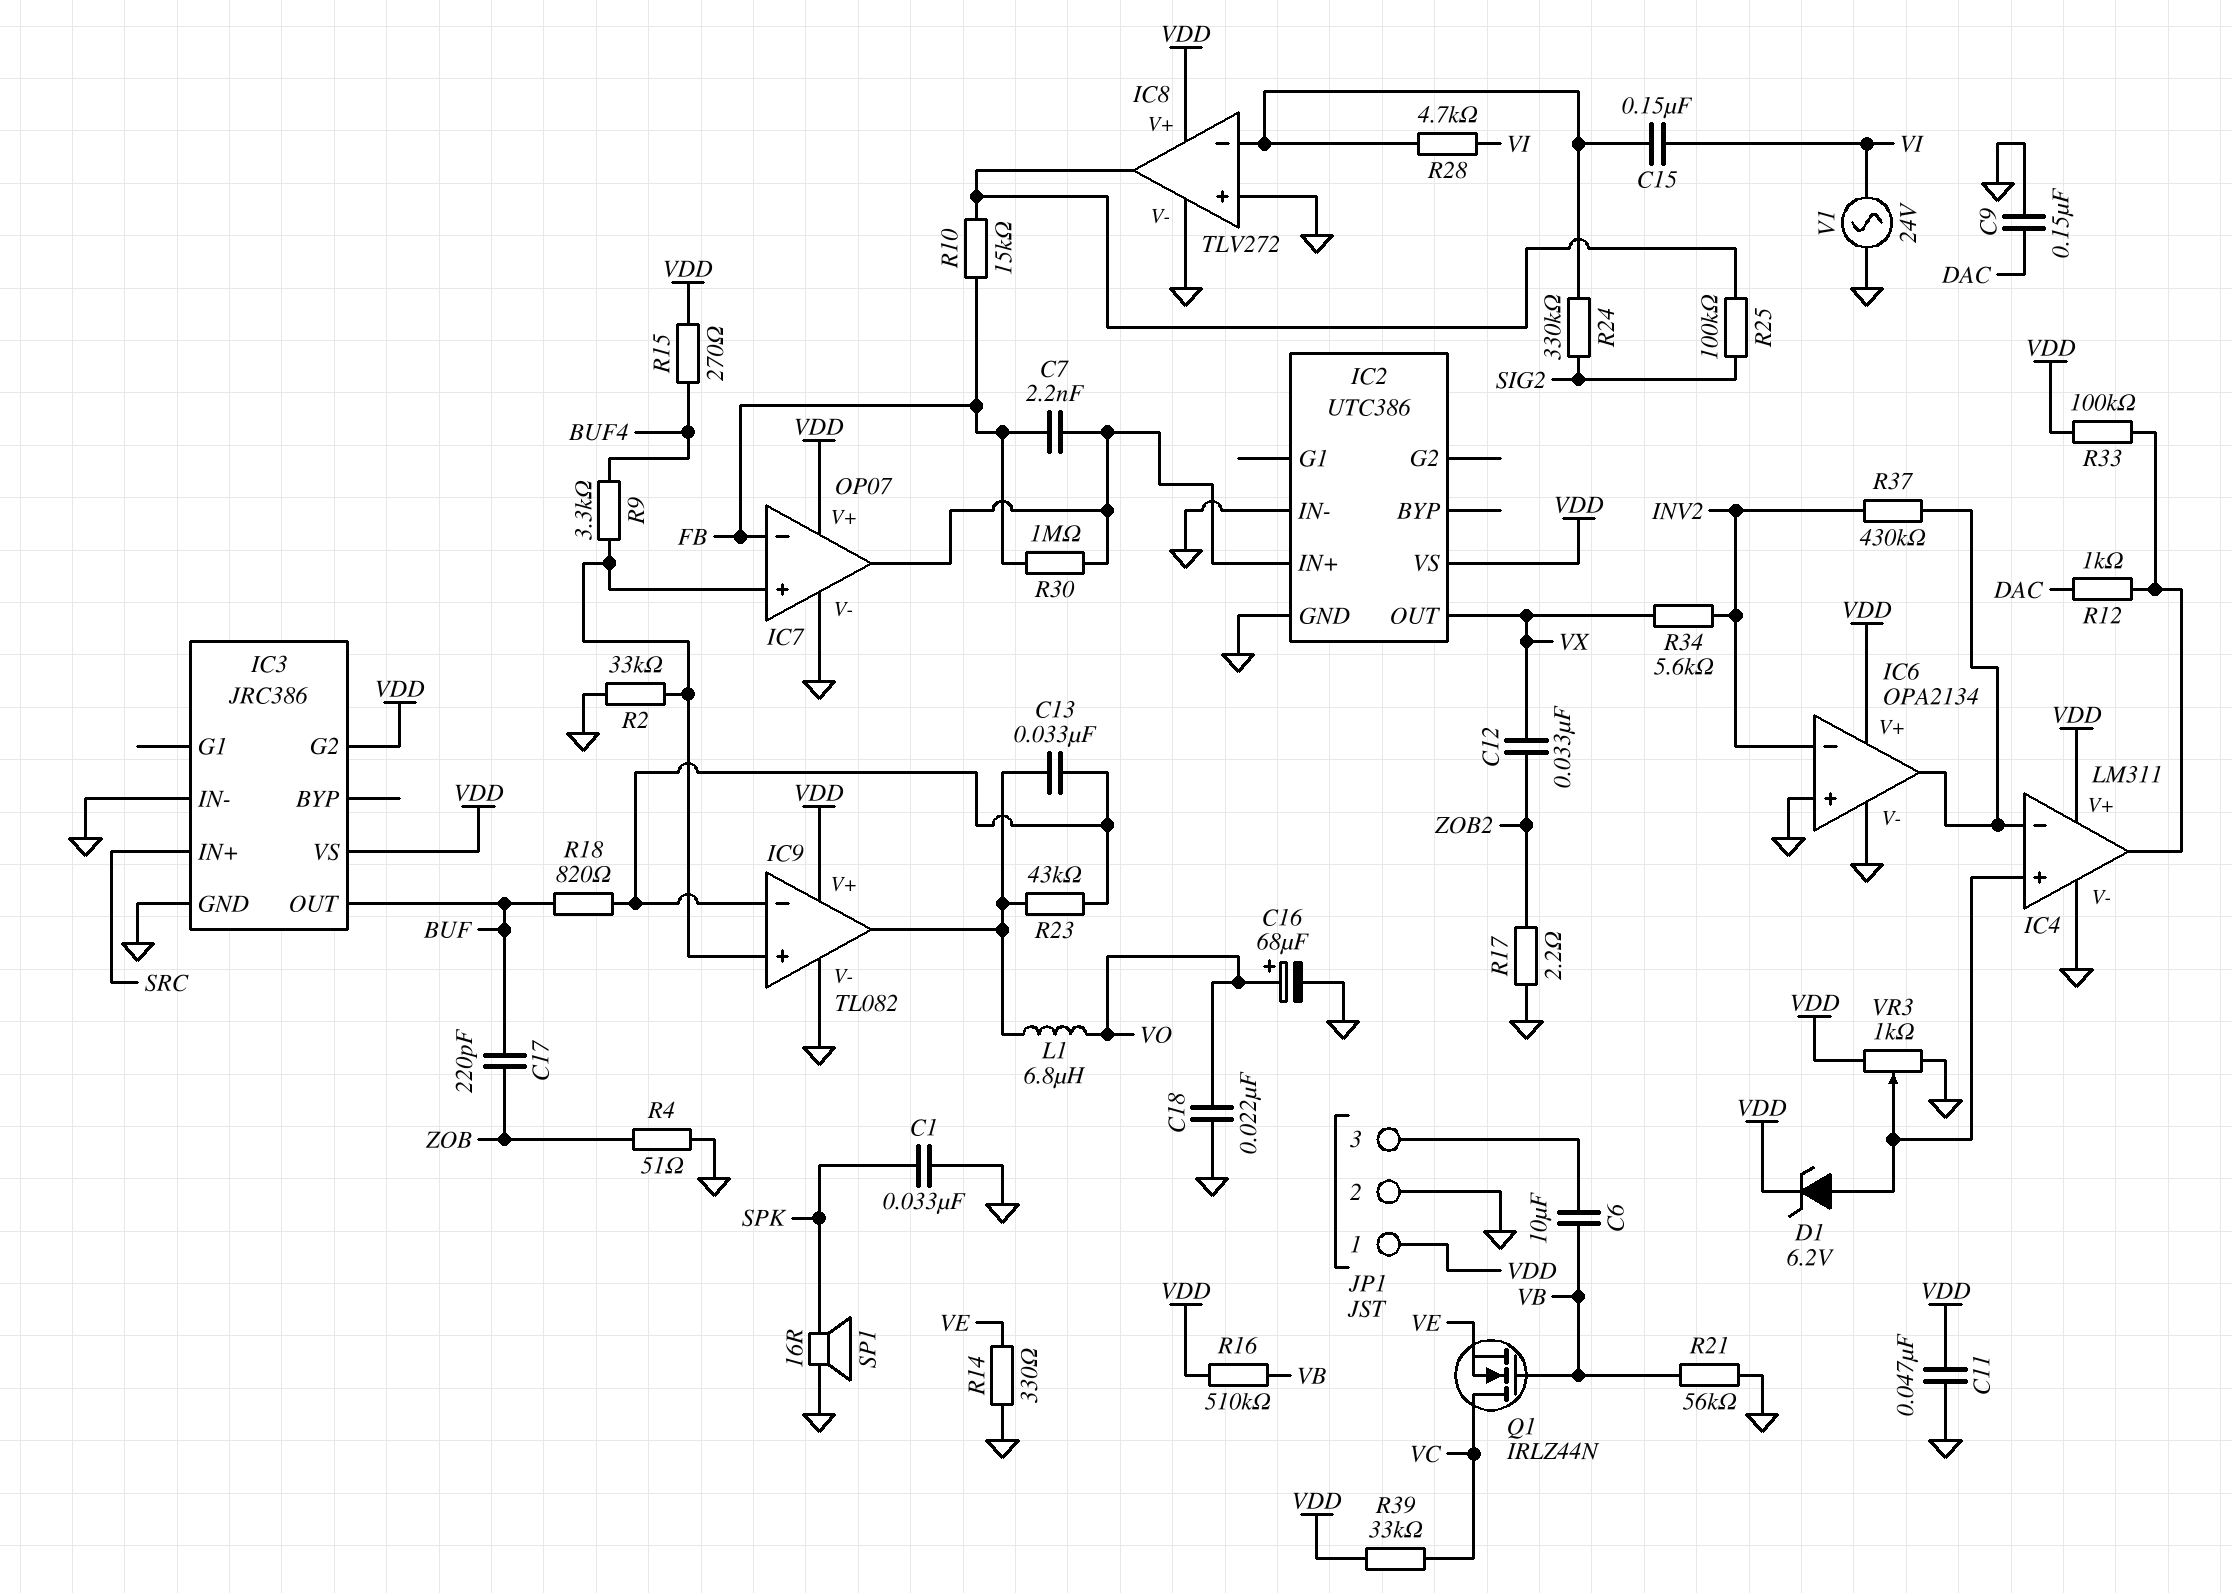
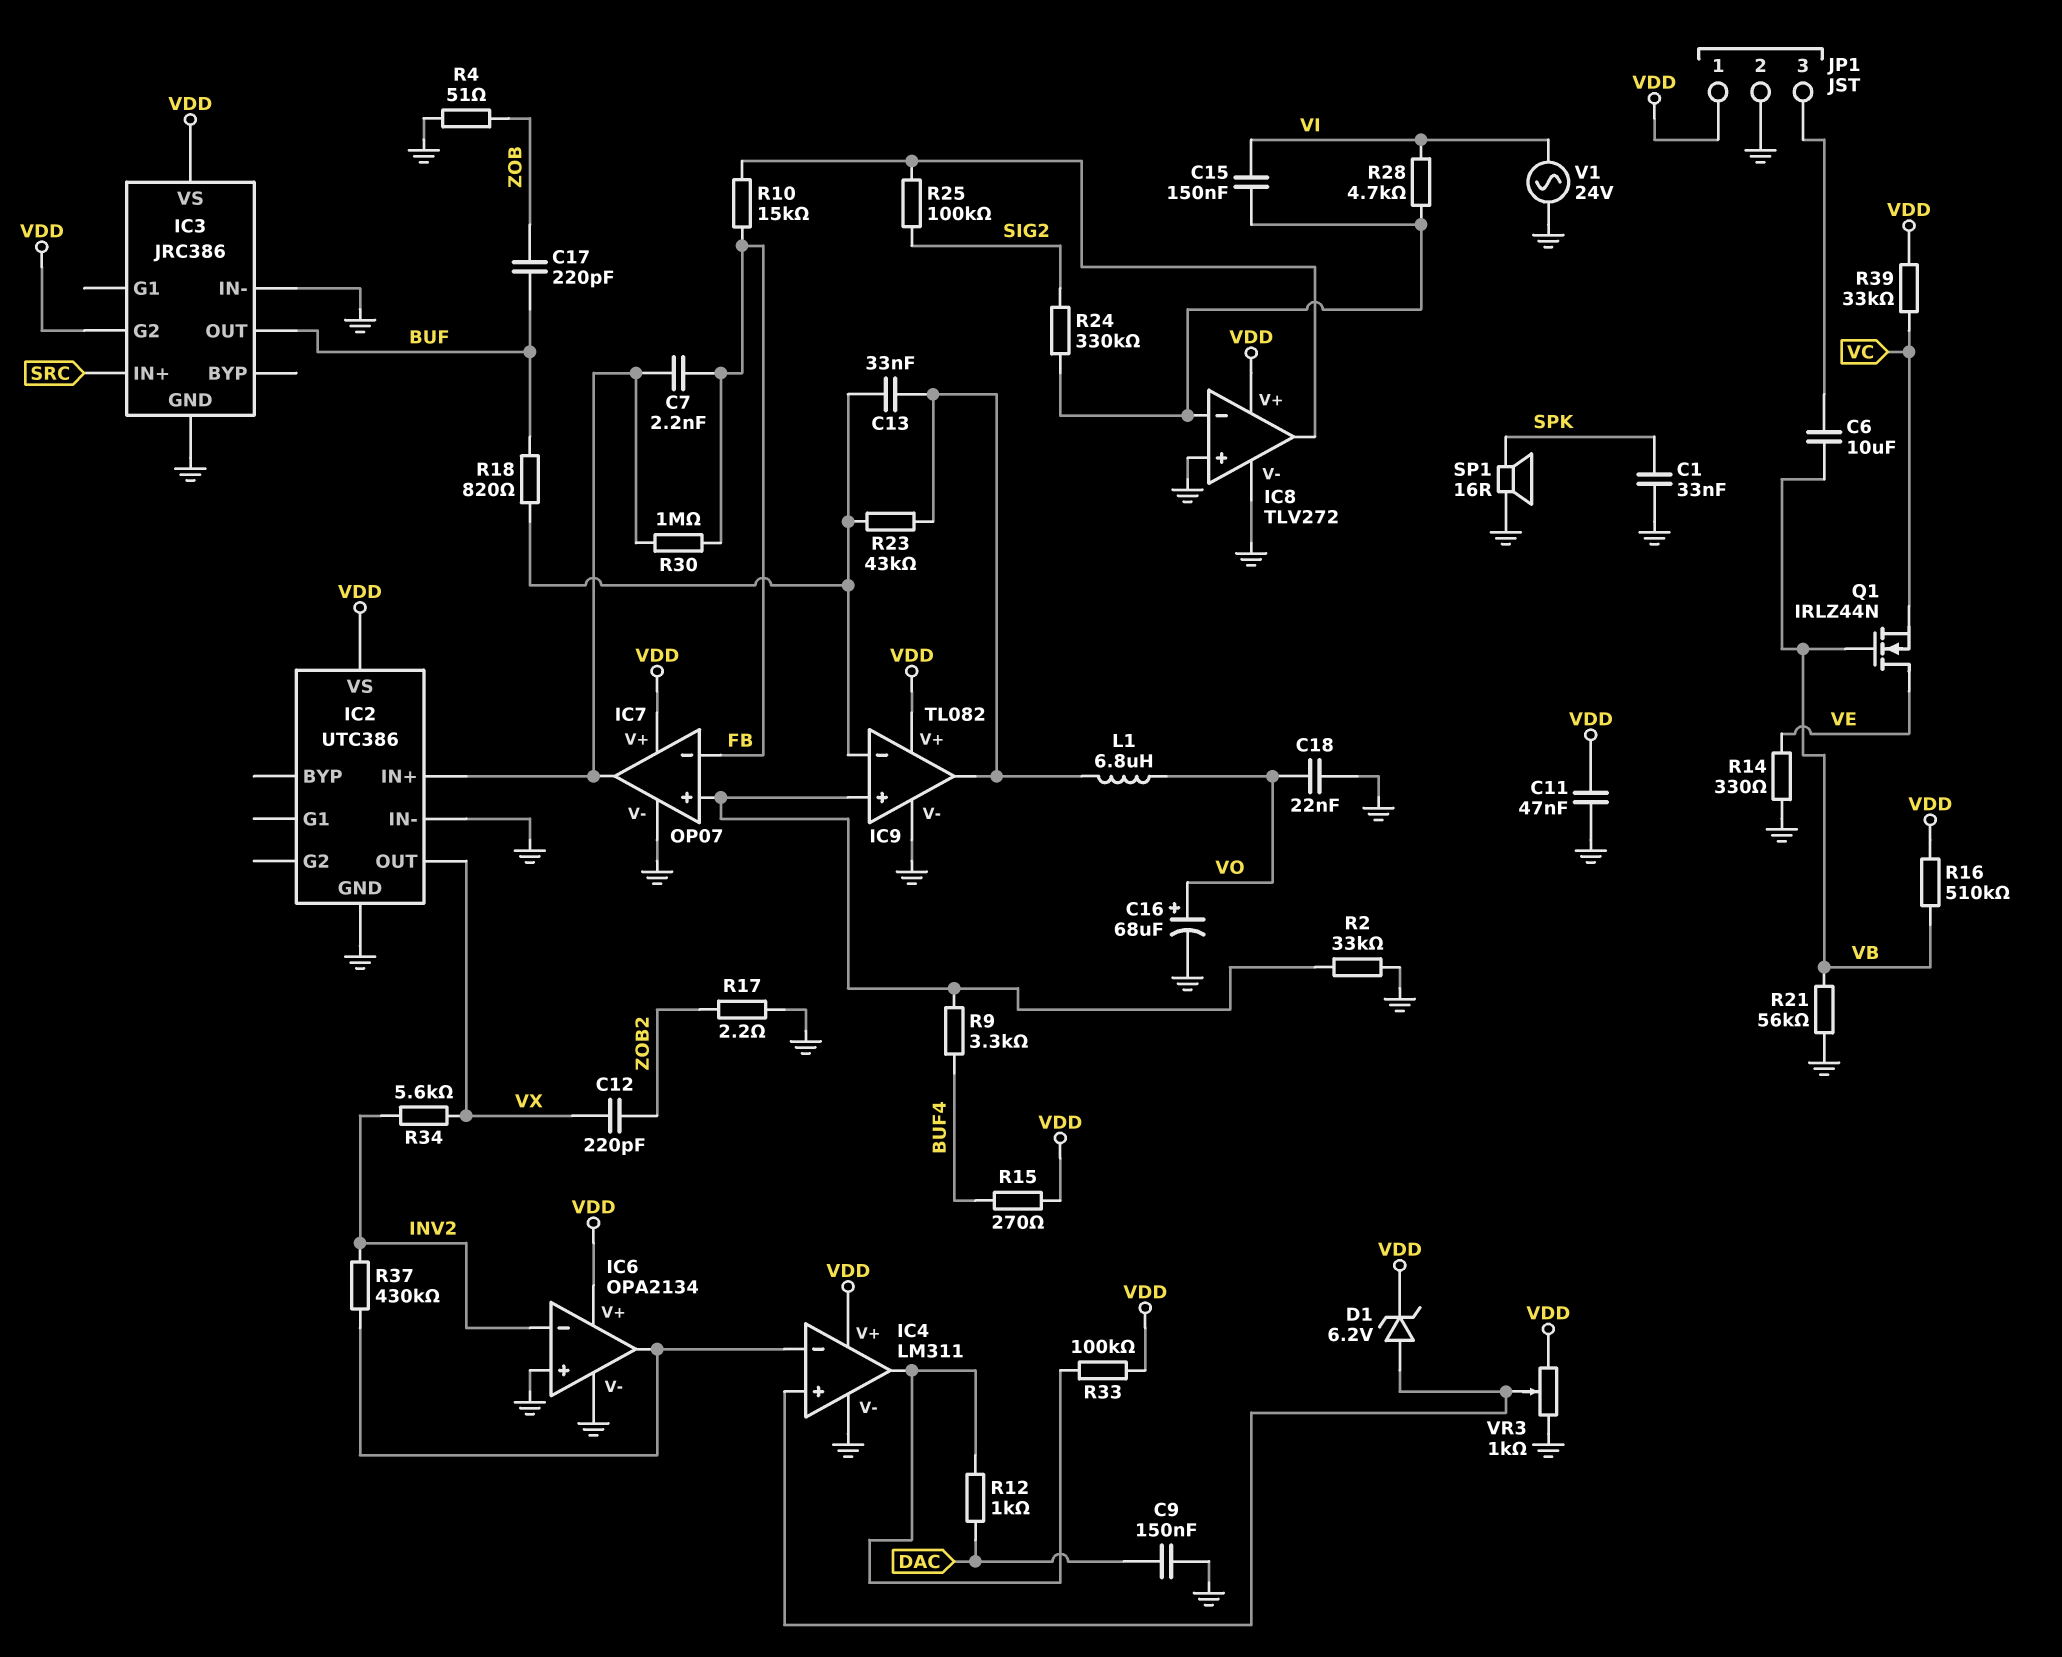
C12: 33nF (VX, ZOB2) -> 220pF (VX, ZOB2)
Q1: NMOS IRLZ44N (G VB, D VC, S VE) -> NMOS IRLZ44N (G VB, D VE, S VC)

